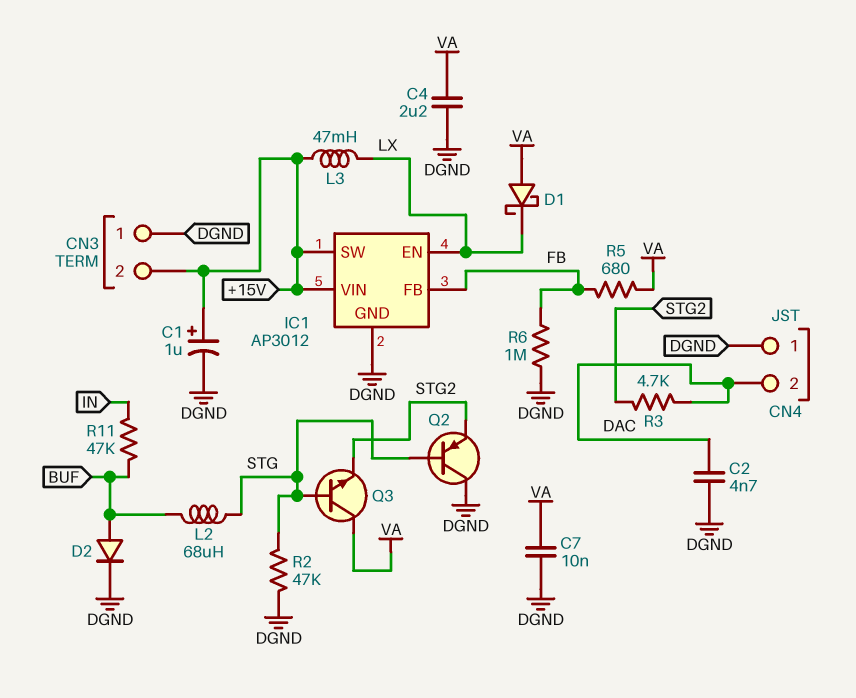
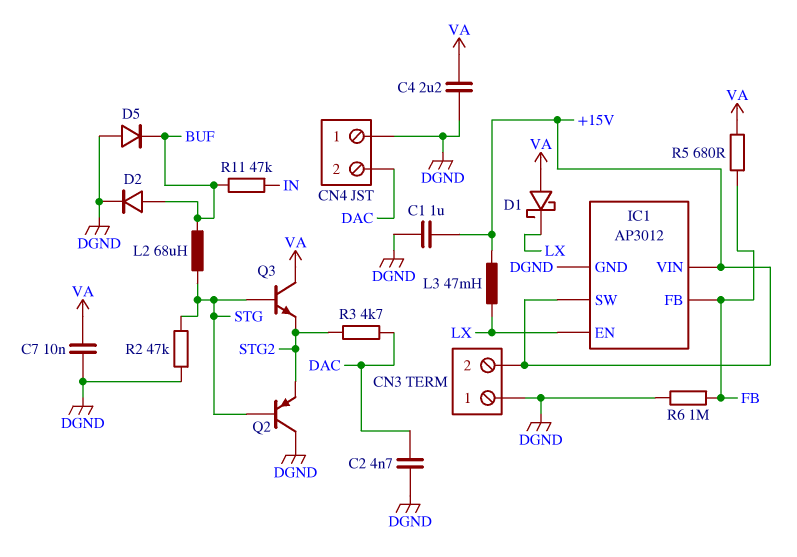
C1: 1uF (plus +15V, minus DGND) -> 1uF (+15V, DGND)
D5: none -> diode (A DGND, K BUF)

